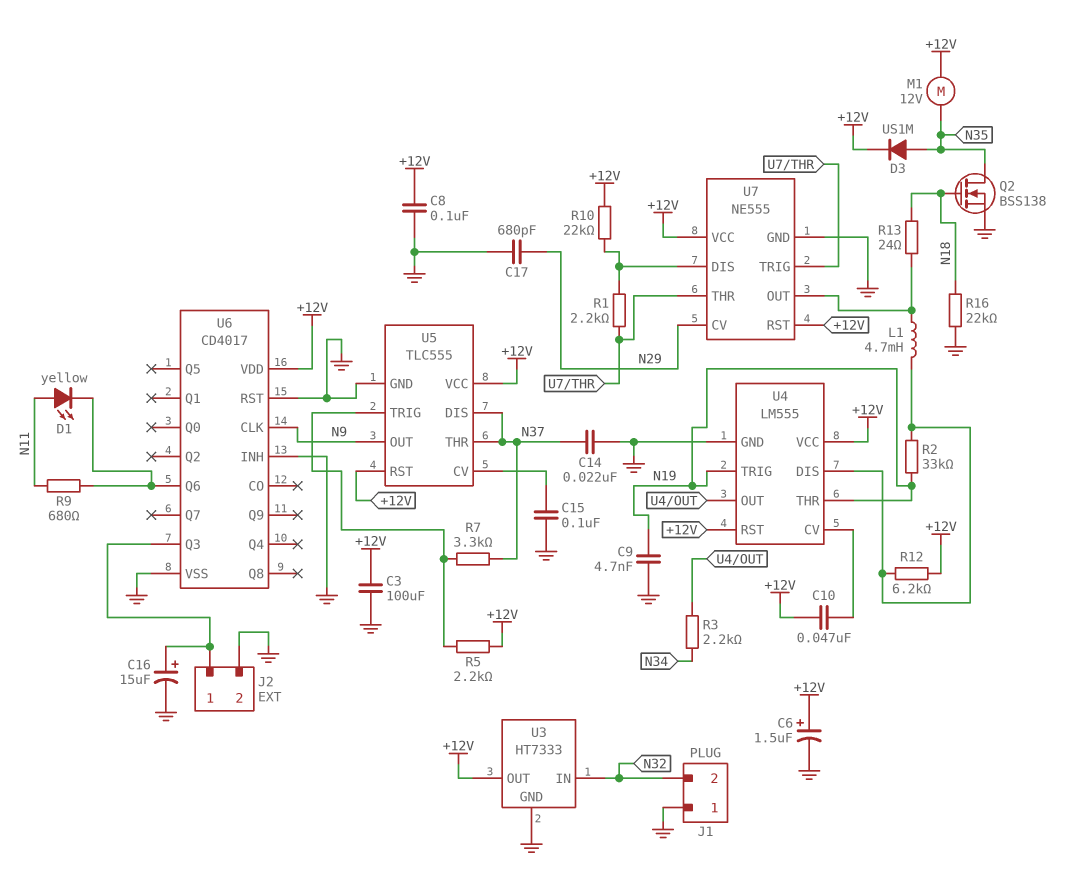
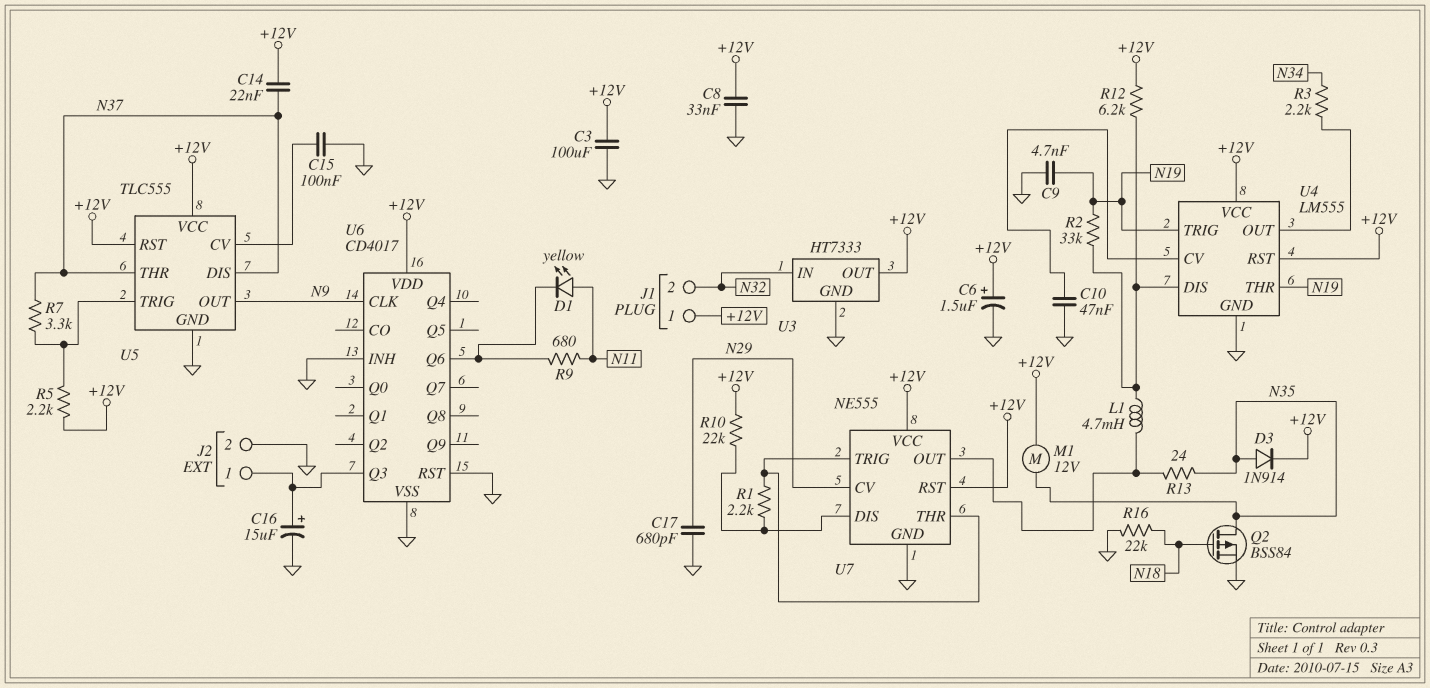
C8: 100nF (+12V, GND) -> 33nF (+12V, GND)
C10: 47nF (+12V, U4/CV) -> 47nF (GND, U4/CV)
C14: 22nF (GND, N37) -> 22nF (+12V, N37)
D3: diode US1M (A N35, K +12V) -> diode 1N914 (A N35, K +12V)
J1 pin 1: GND -> +12V
Q2: NMOS BSS138 (G N18, D N35, S GND) -> PMOS BSS84 (G N18, D N35, S GND)
R13: 24 (N18, U7/OUT) -> 24 (N35, U7/OUT)

